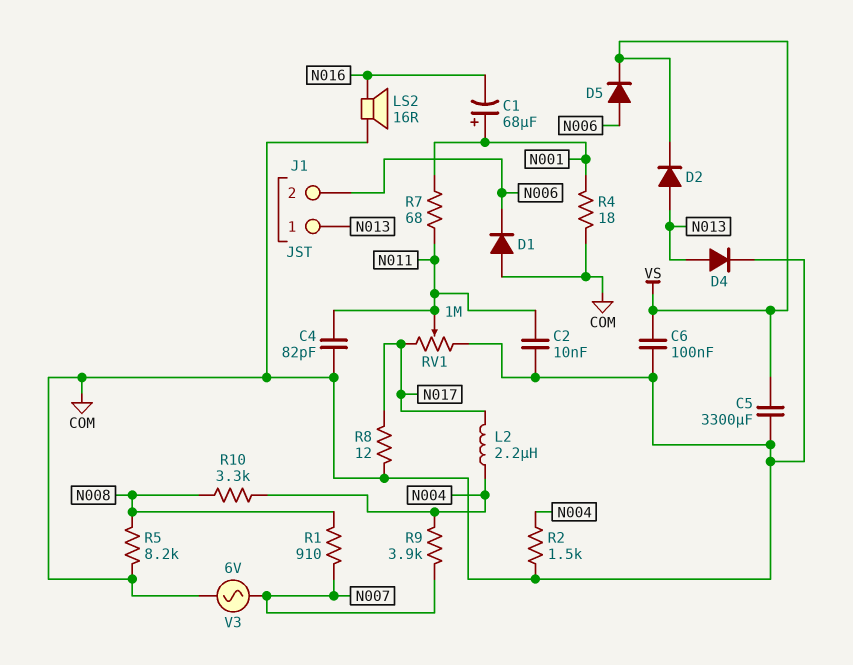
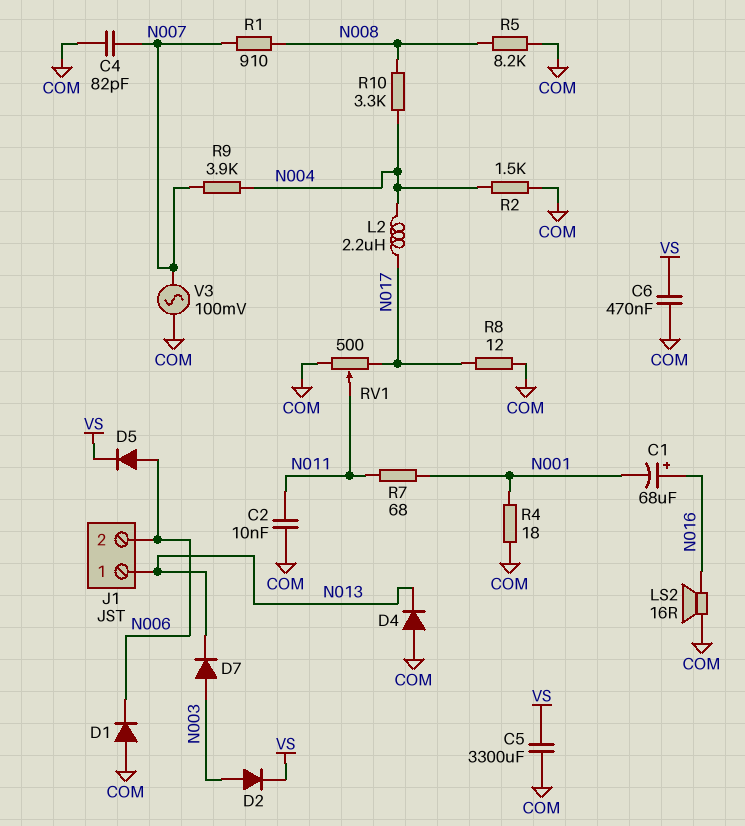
C1: 68uF (plus N001, minus N016) -> 68uF (plus N016, minus N001)
C4: 82pF (COM, N011) -> 82pF (COM, N007)
C6: 100nF (COM, VS) -> 470nF (COM, VS)
D2: diode (A N013, K VS) -> diode (A N003, K VS)
D4: diode (A N013, K COM) -> diode (A COM, K N013)
D7: none -> diode (A N003, K N013)
RV1: 1M (COM, N017, wiper N011) -> 500 (COM, N017, wiper N011)
V3: AC 6V (COM, N007) -> AC 100mV (COM, N007)

